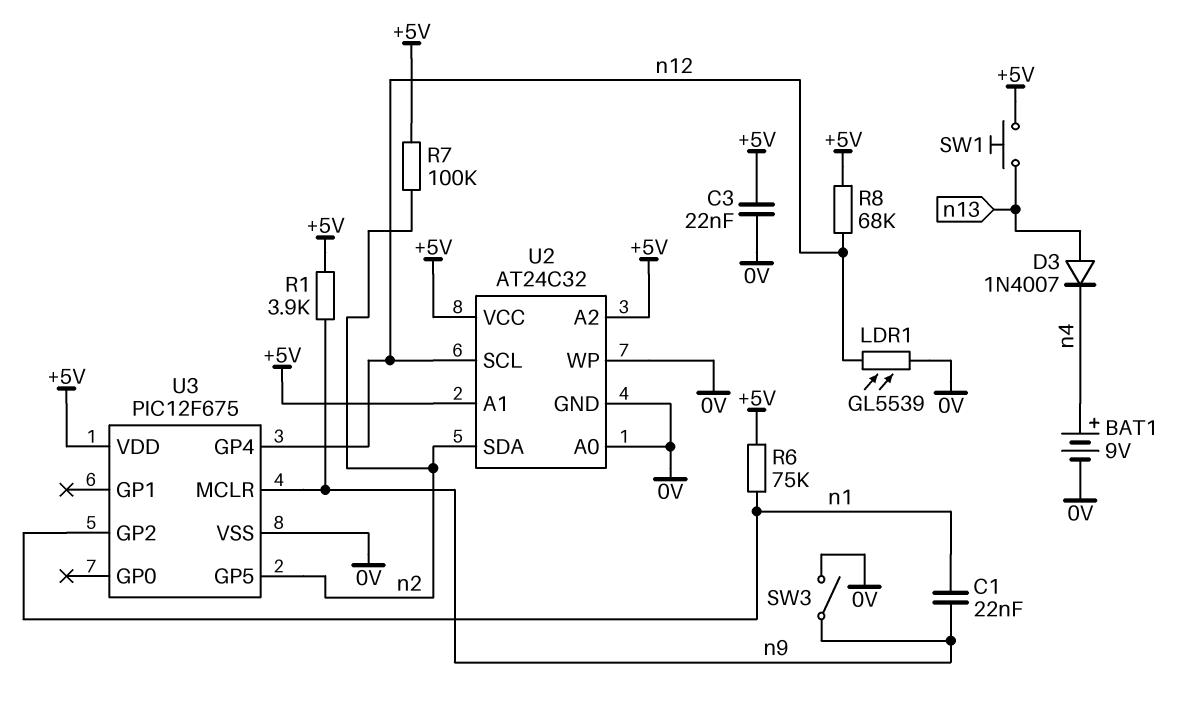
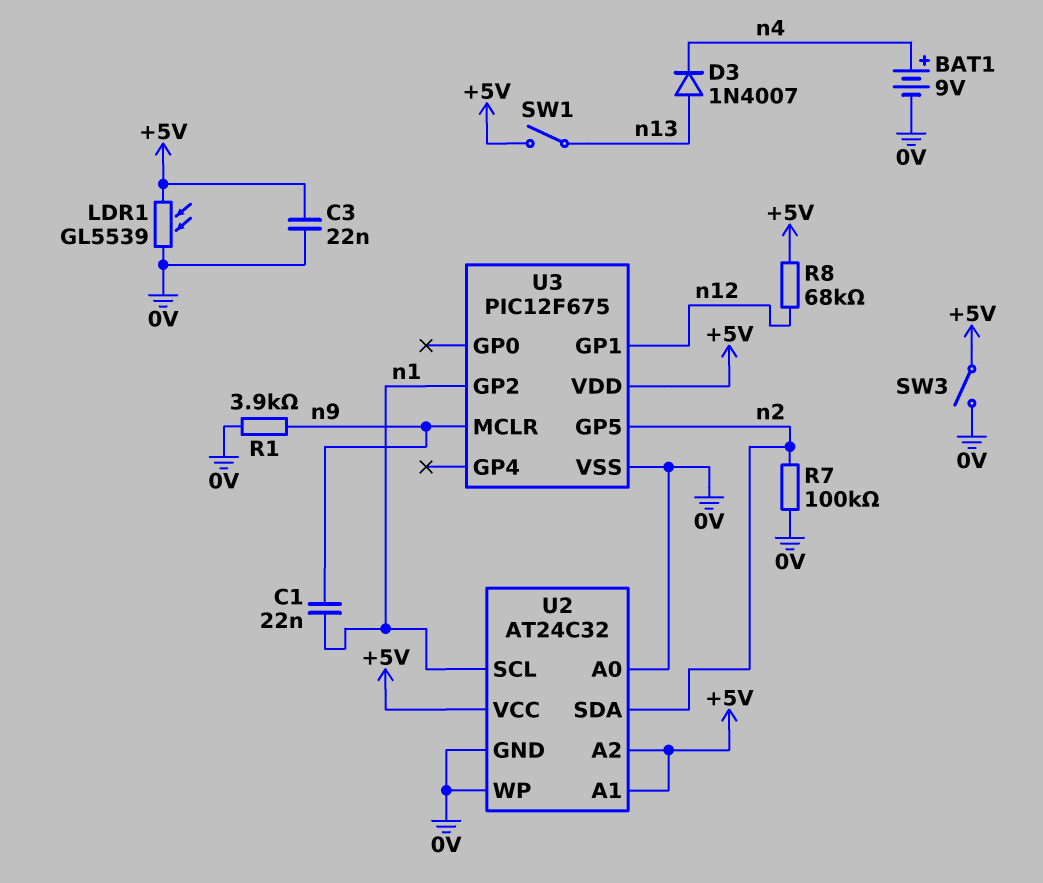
LDR1: GL5539 (0V, n12) -> GL5539 (+5V, 0V)
R1: 3.9k (+5V, n9) -> 3.9k (0V, n9)
R6: 75k (+5V, n1) -> none
R7: 100k (+5V, n2) -> 100k (0V, n2)
SW1: button (+5V, n13) -> switch (+5V, n13)
SW3: switch (0V, n9) -> switch (+5V, 0V)
U2 pin SCL: n12 -> n1
U3 pin GP1: none -> n12
U3 pin GP4: n12 -> none

